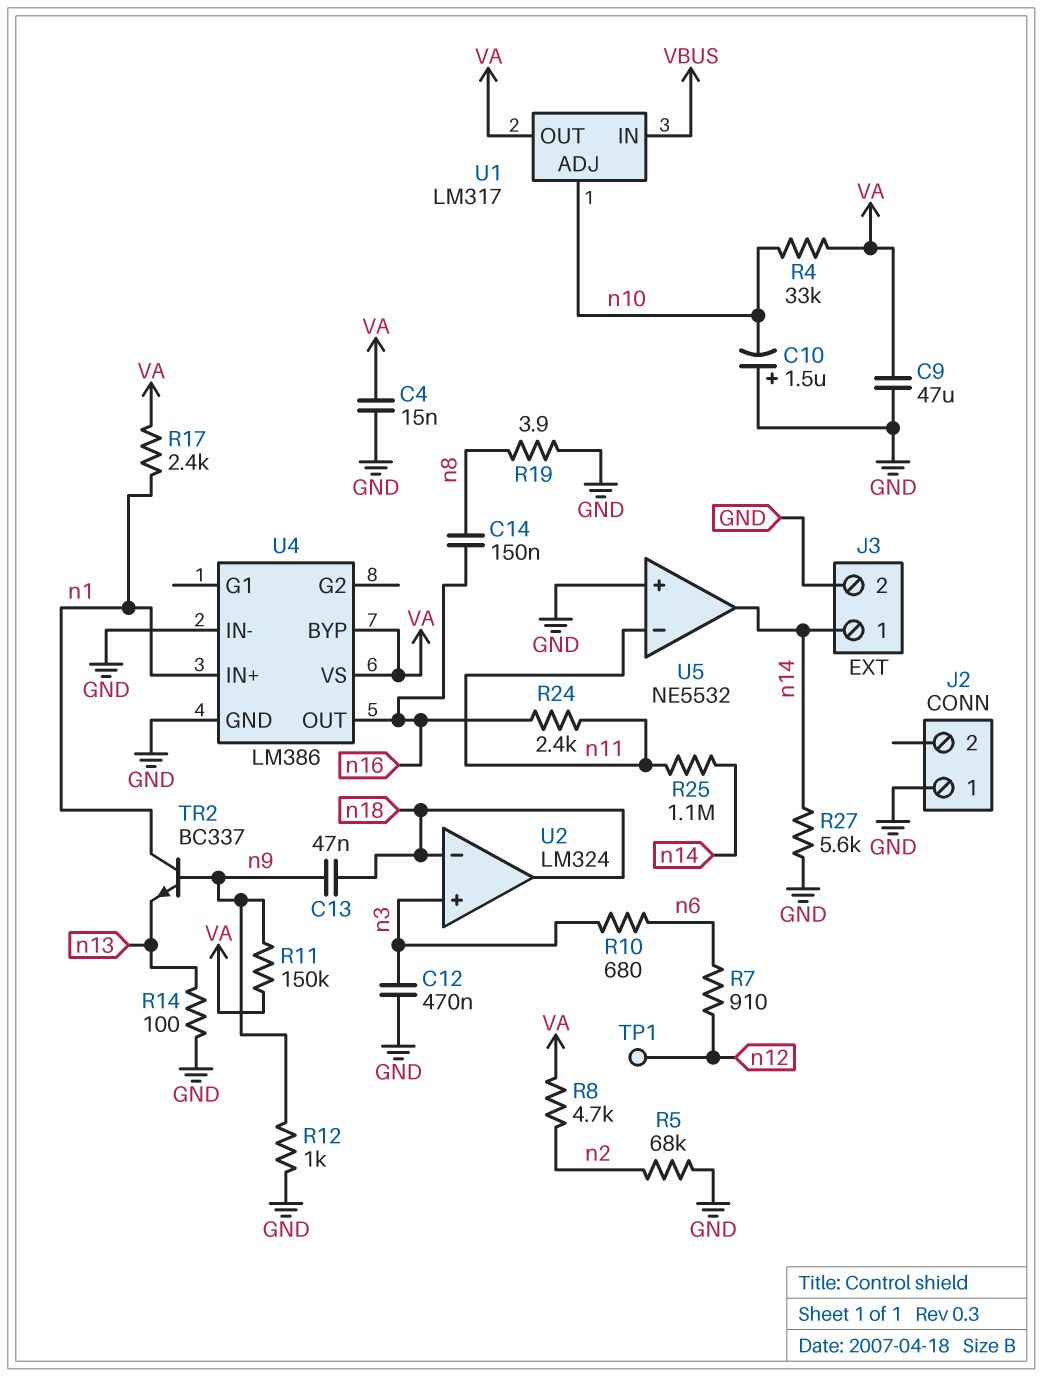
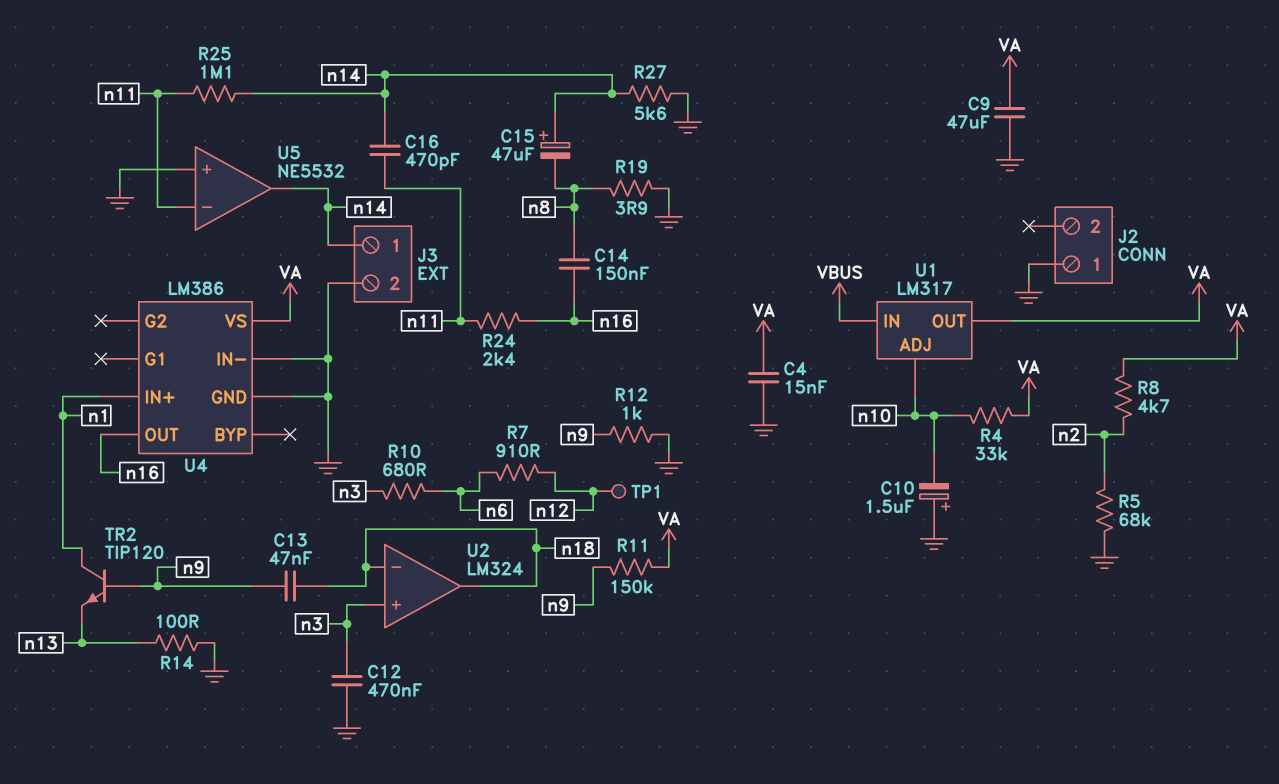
C15: none -> 47uF (plus n14, minus n8)
C16: none -> 470pF (n11, n14)
R17: 2.4k (VA, n1) -> none
TR2: NPN BC337 (B n9, C n1, E n13) -> NPN TIP120 (B n9, C n1, E n13)
U4 pin BYP: VA -> none

